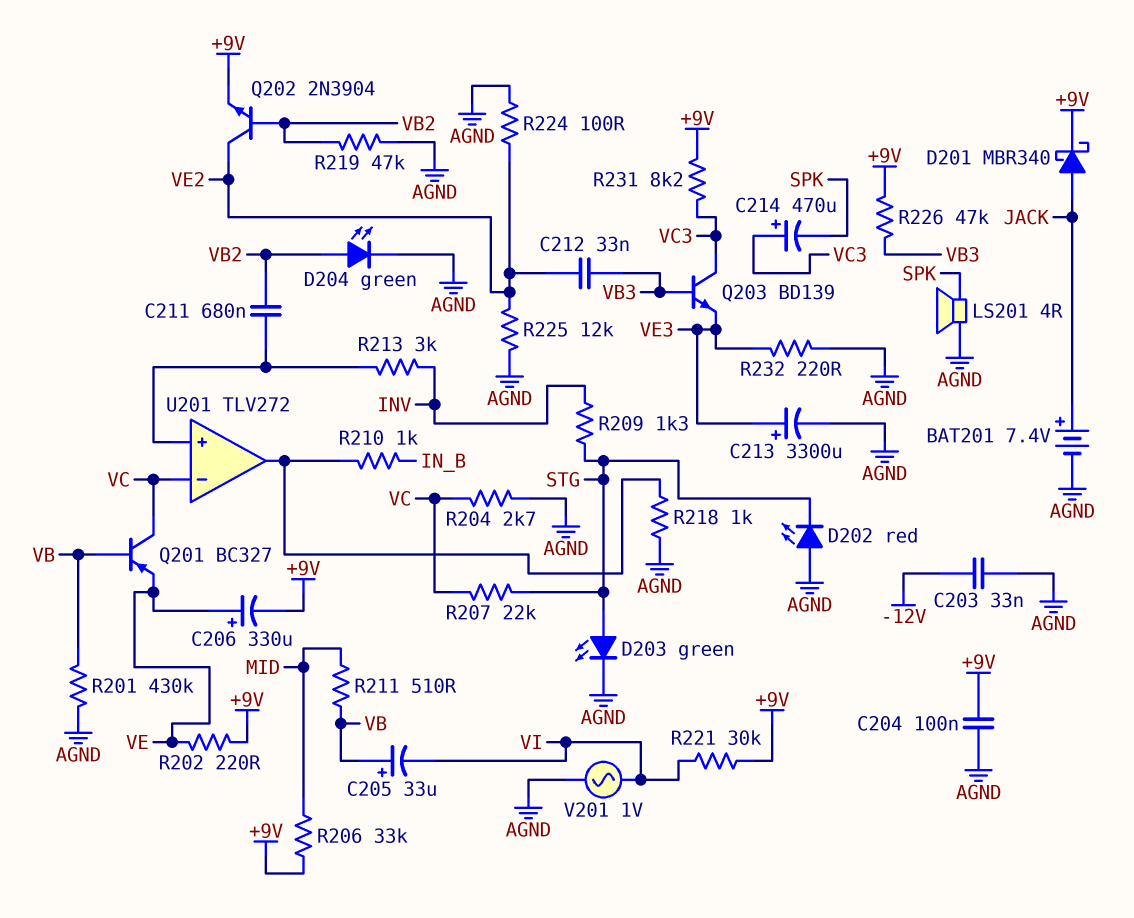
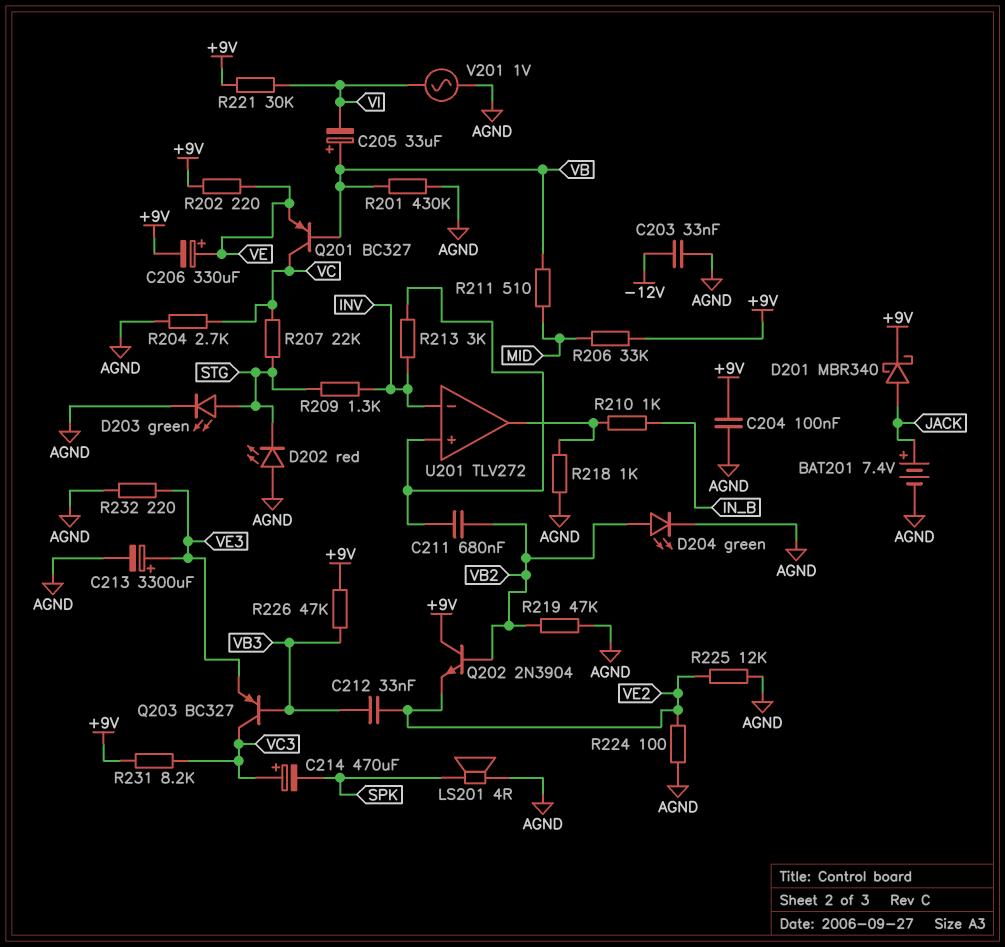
Q202: NPN 2N3904 (B VB2, C VE2, E +9V) -> NPN 2N3904 (B VB2, C +9V, E VE2)
Q203: NPN BD139 (B VB3, C VC3, E VE3) -> PNP BC327 (B VB3, C VC3, E VE3)
U201 pin in-: VC -> INV

